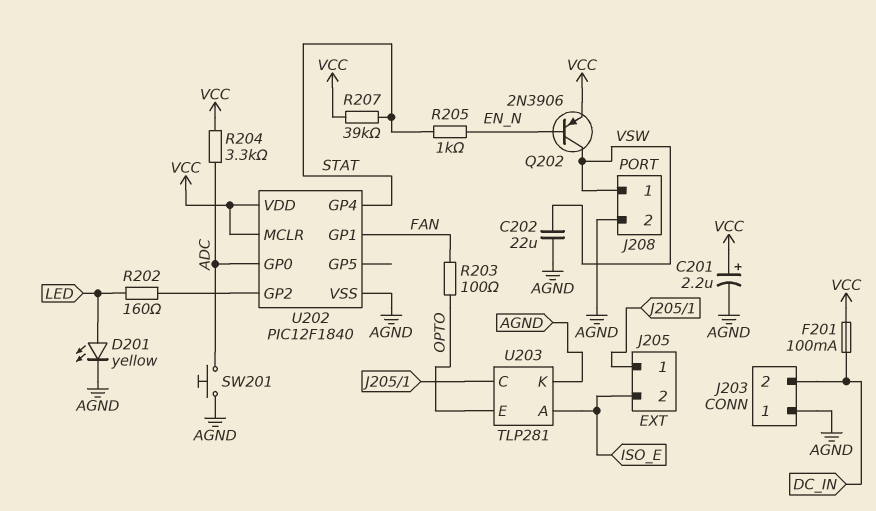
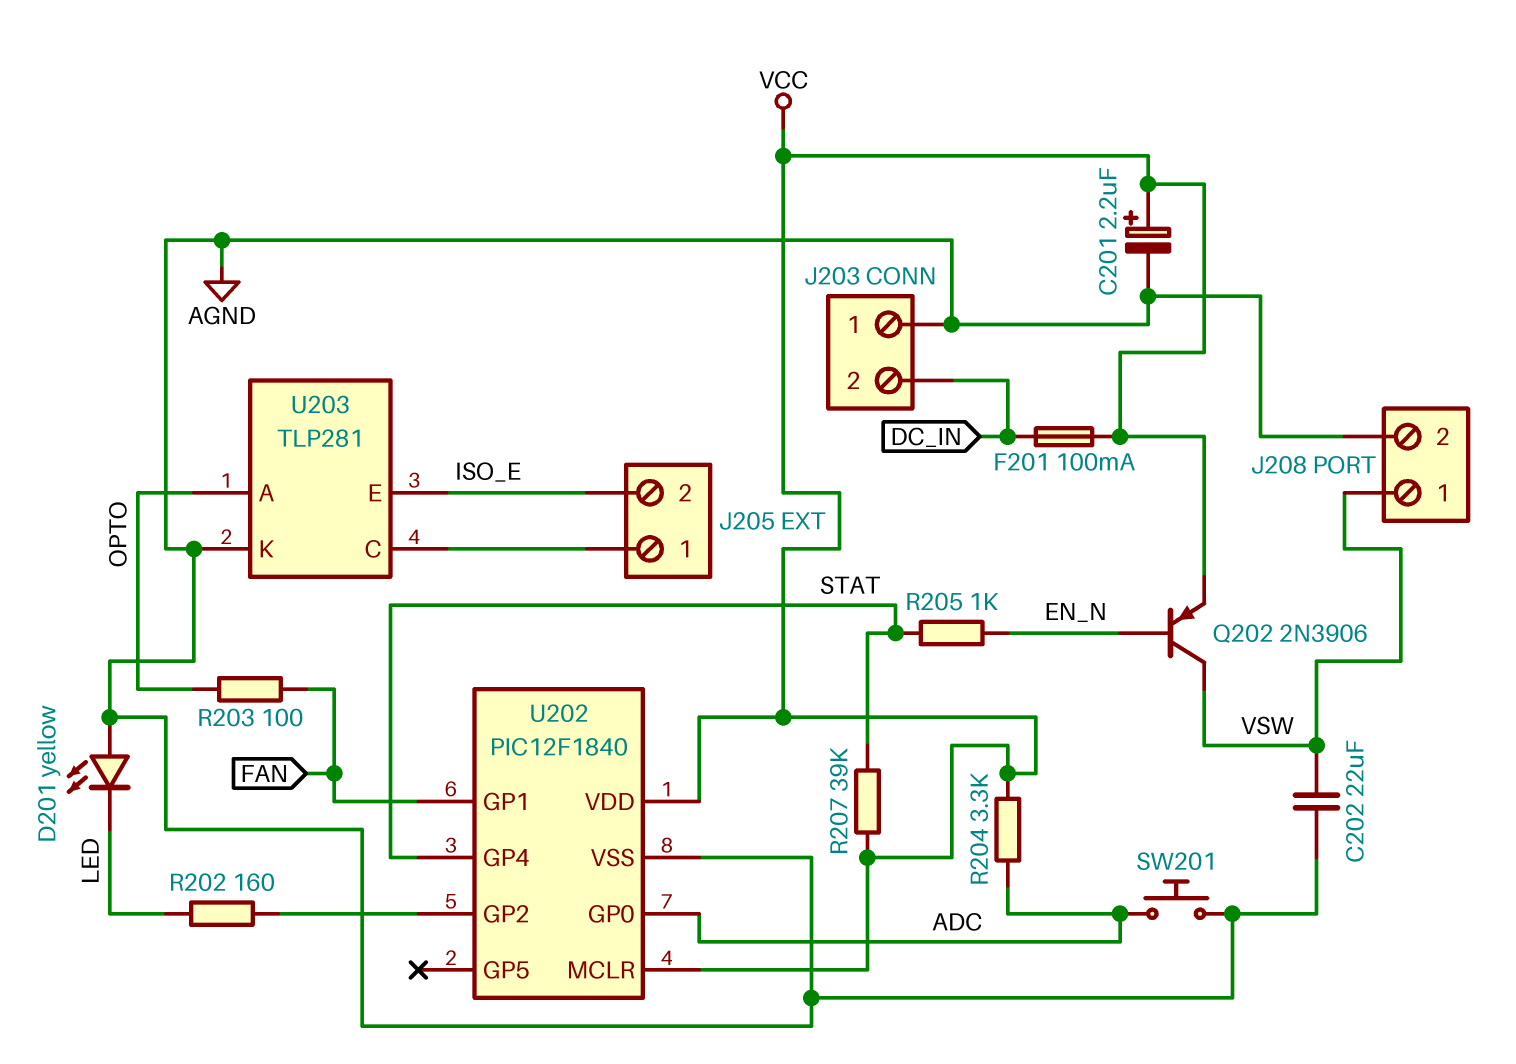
D201: LED yellow (A LED, K AGND) -> LED yellow (A AGND, K LED)
U203 pin A: ISO_E -> OPTO
U203 pin E: OPTO -> ISO_E

